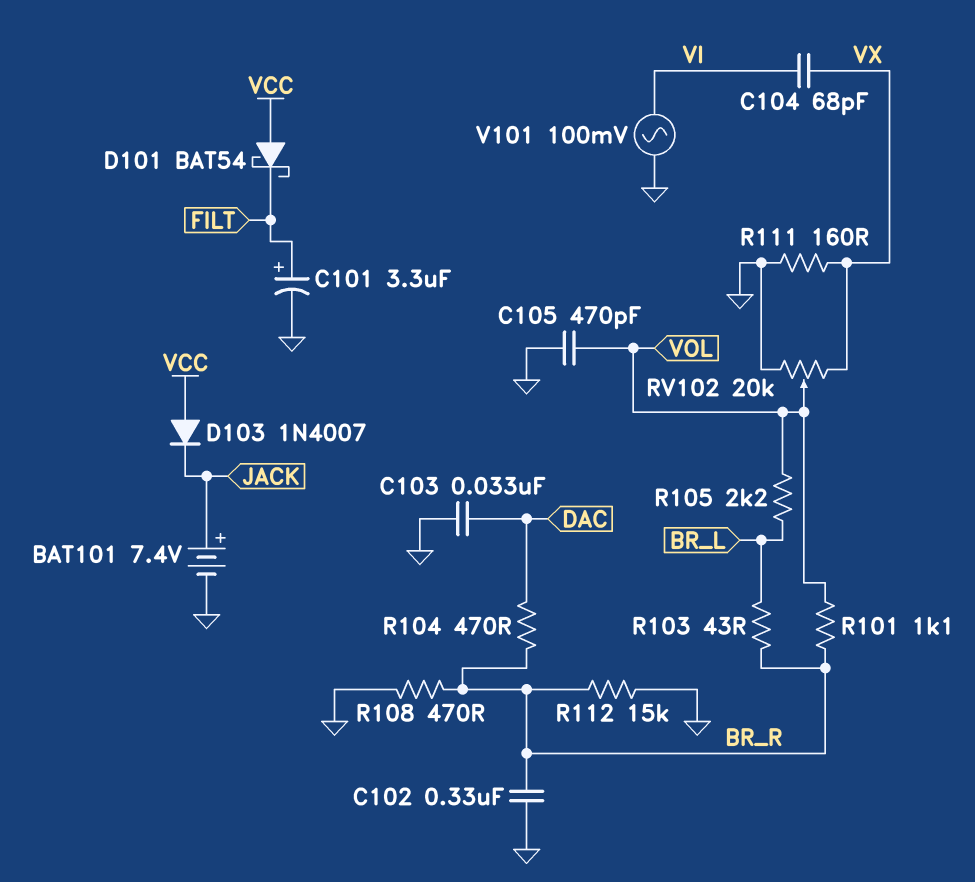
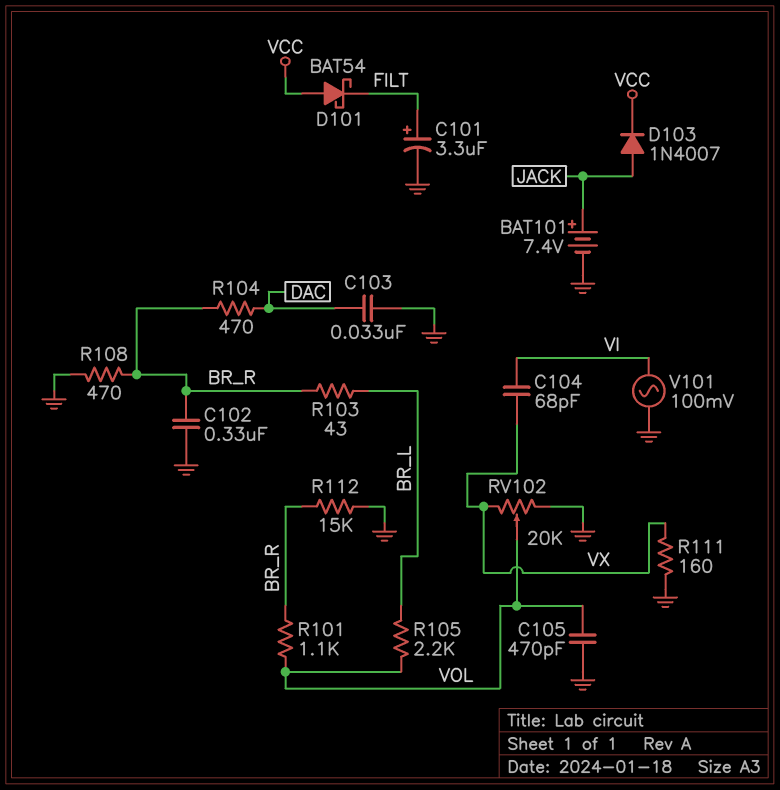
D103: diode 1N4007 (A VCC, K JACK) -> diode 1N4007 (A JACK, K VCC)

